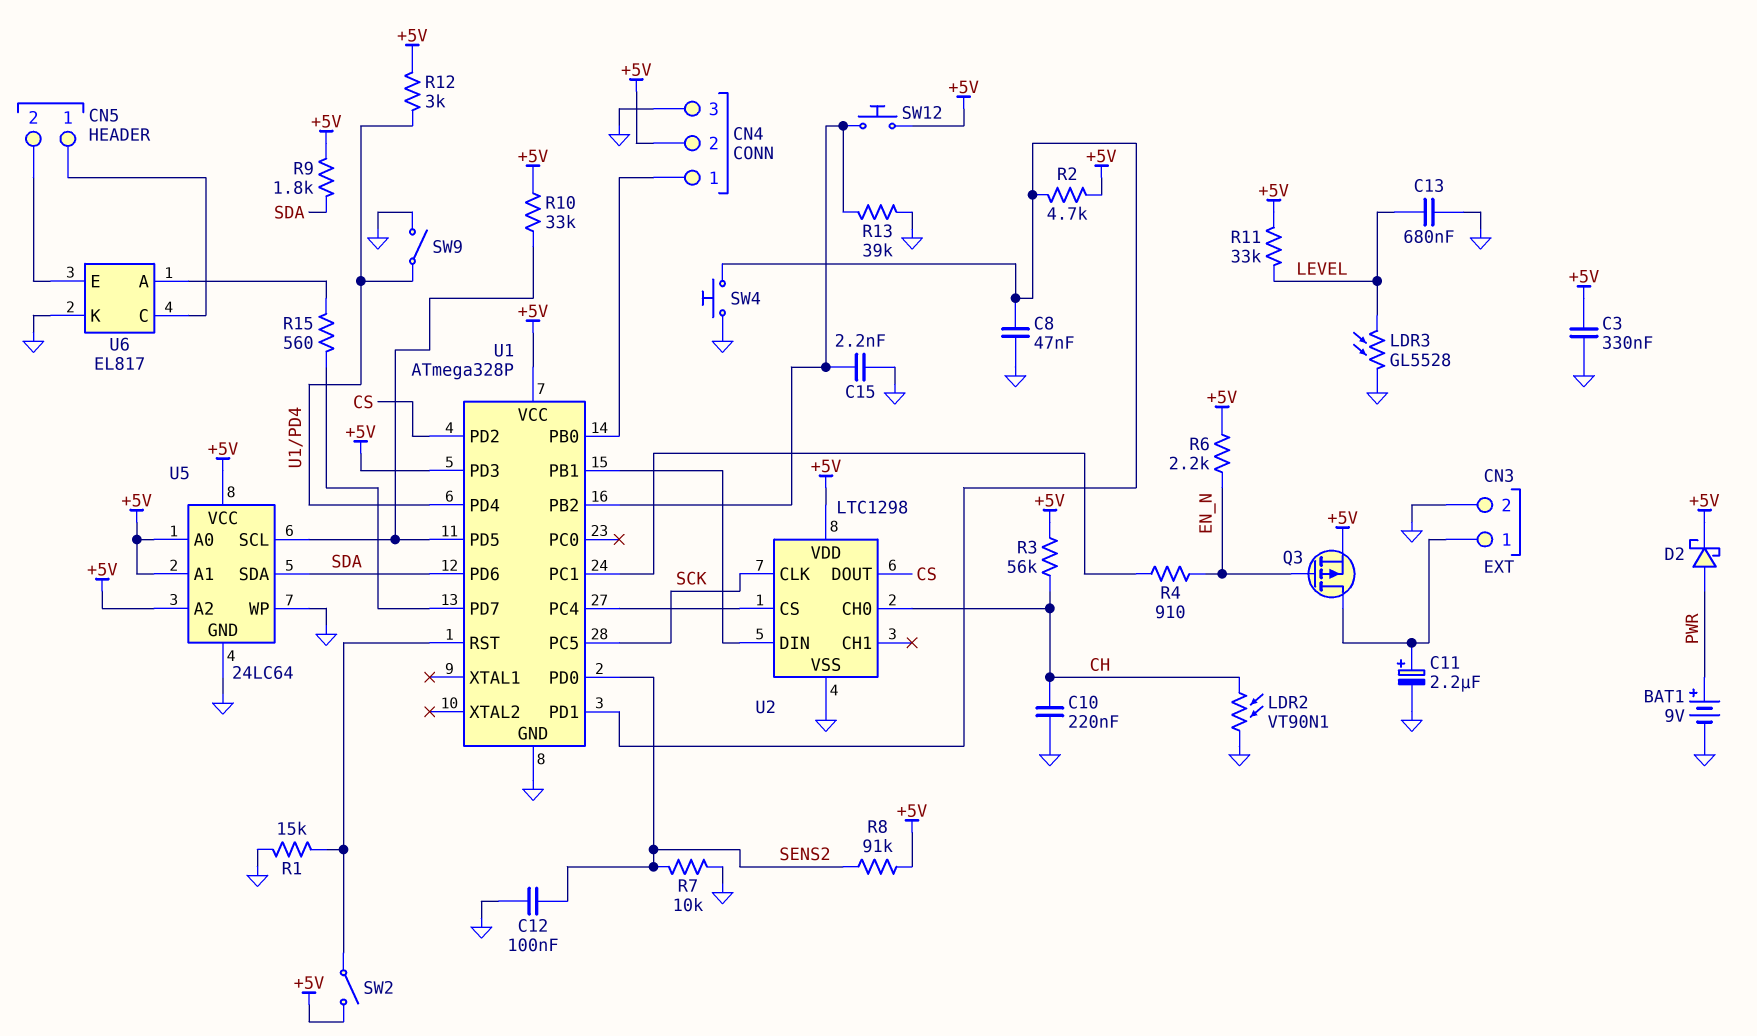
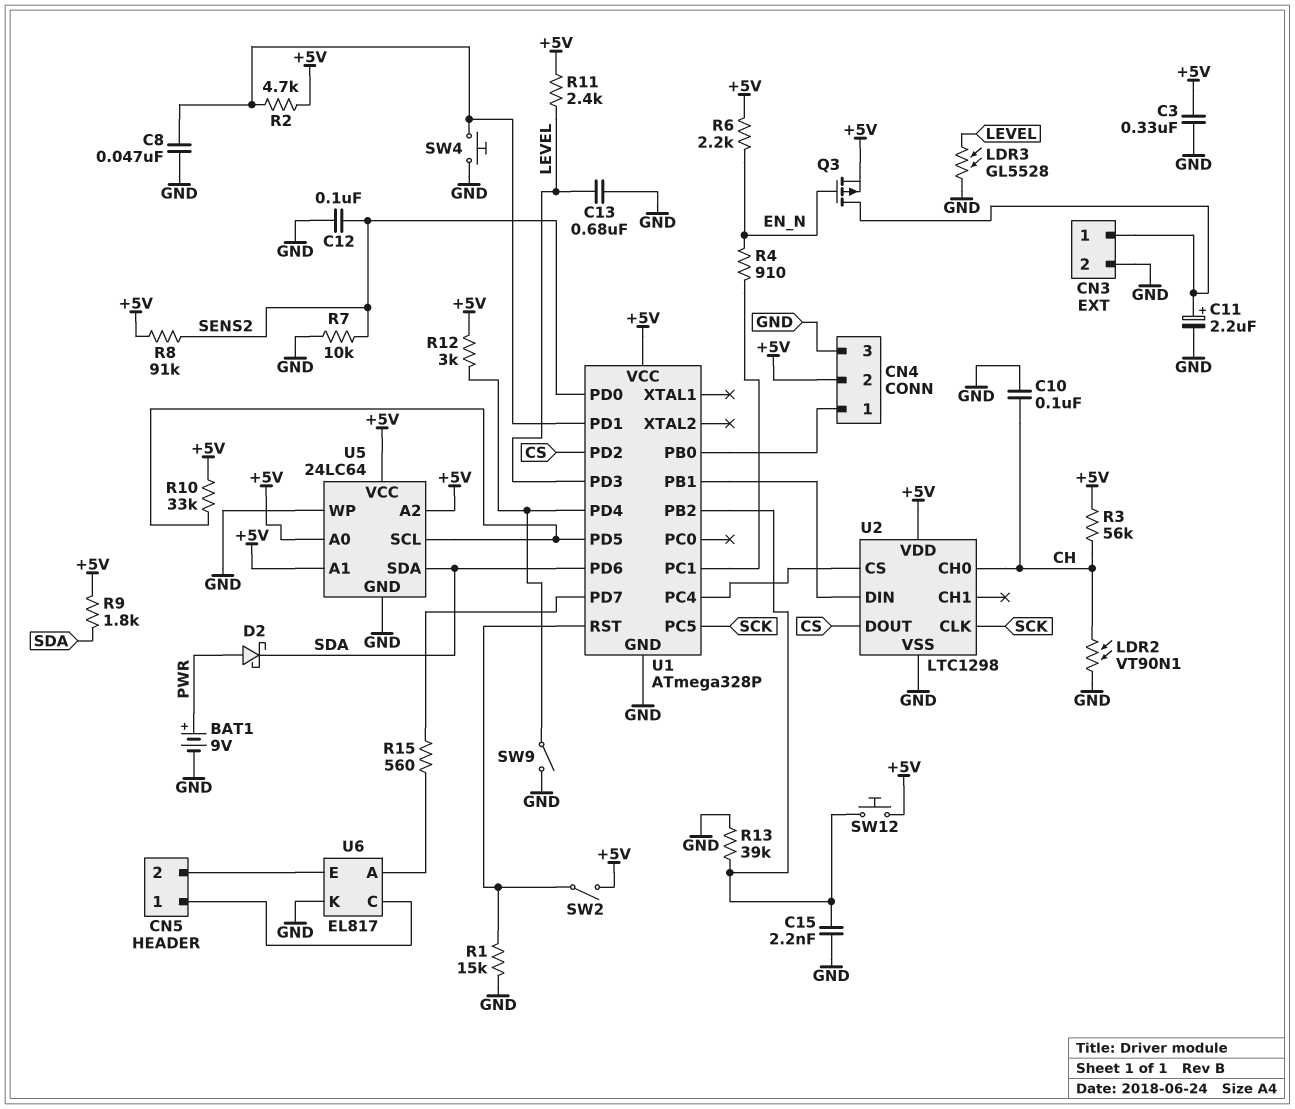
C10: 220nF (CH, GND) -> 100nF (CH, GND)
D2: schottky (A PWR, K +5V) -> schottky (A PWR, K SDA)
R11: 33k (+5V, LEVEL) -> 2.4k (+5V, LEVEL)
U1 pin PD3: +5V -> LEVEL

